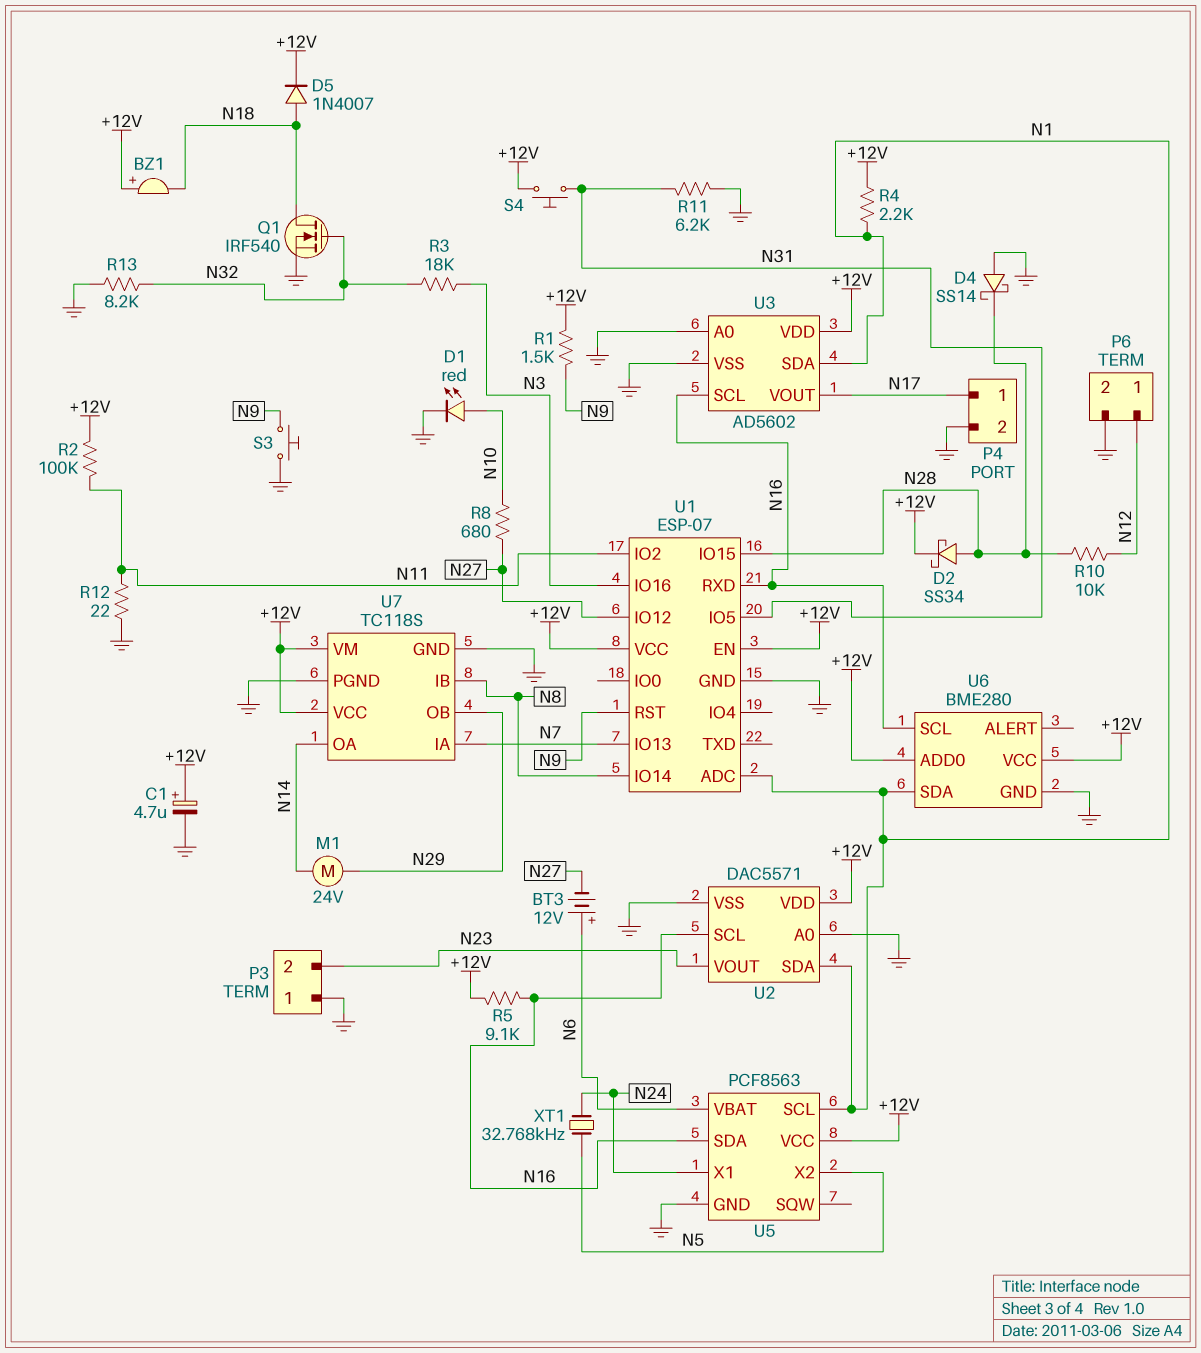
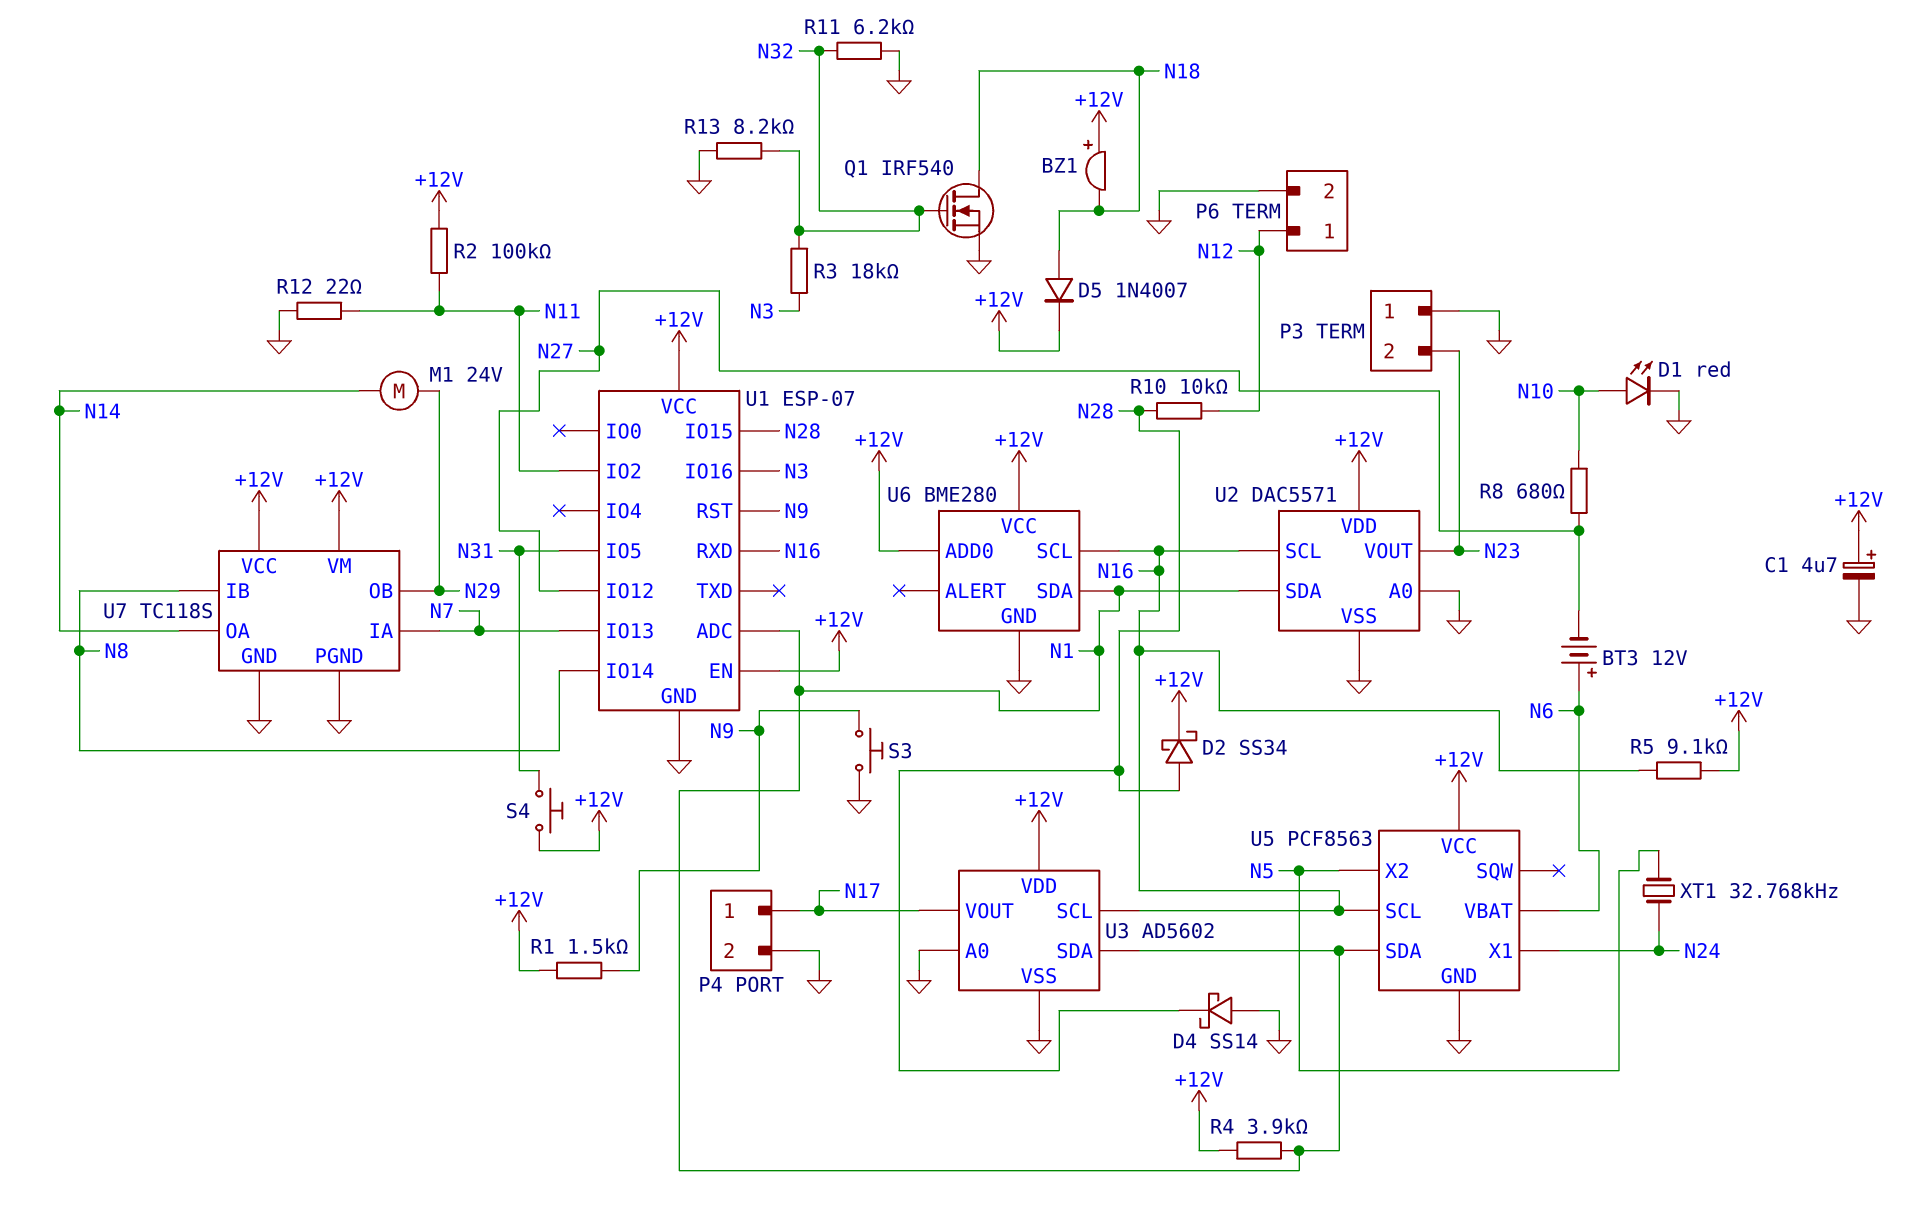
R4: 2.2k (+12V, N1) -> 3.9k (+12V, N1)
R11: 6.2k (GND, N31) -> 6.2k (GND, N32)
U5 pin SCL: N1 -> N16
U5 pin SDA: N16 -> N1

